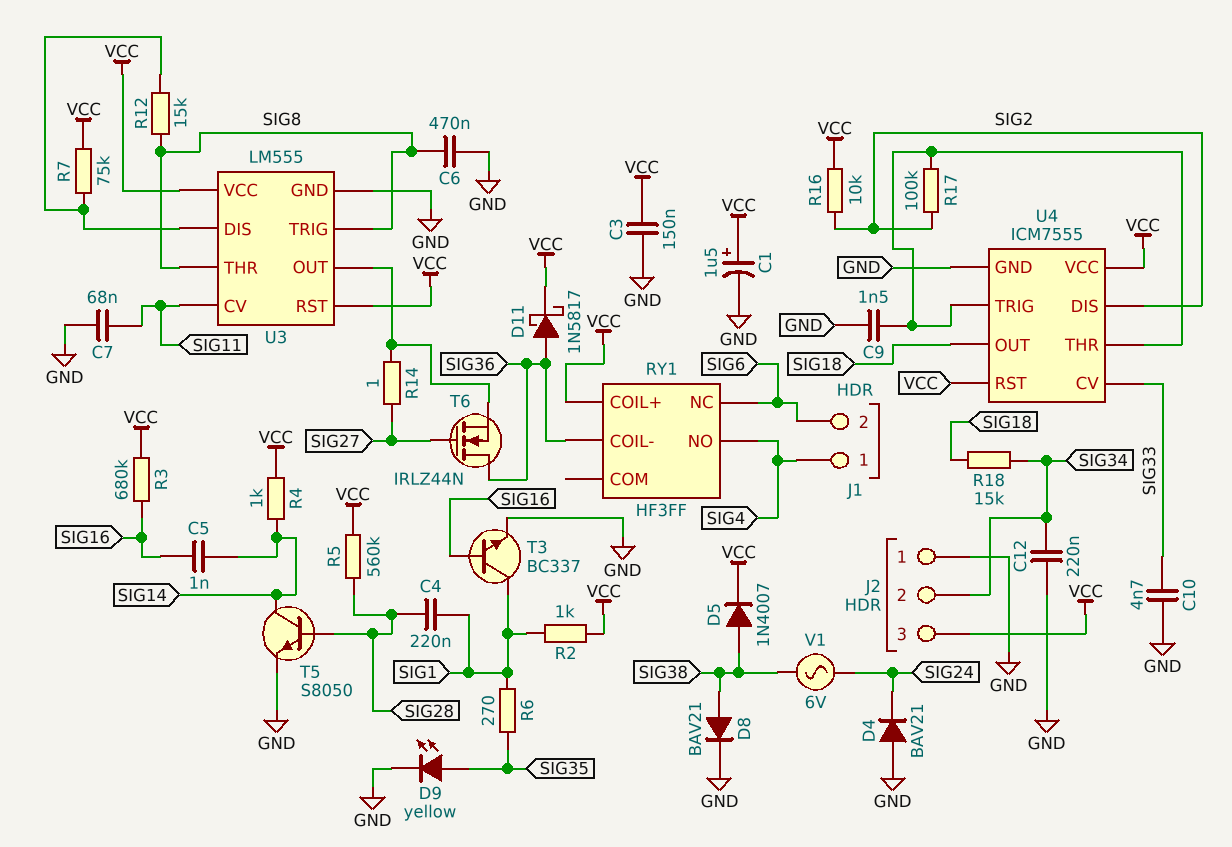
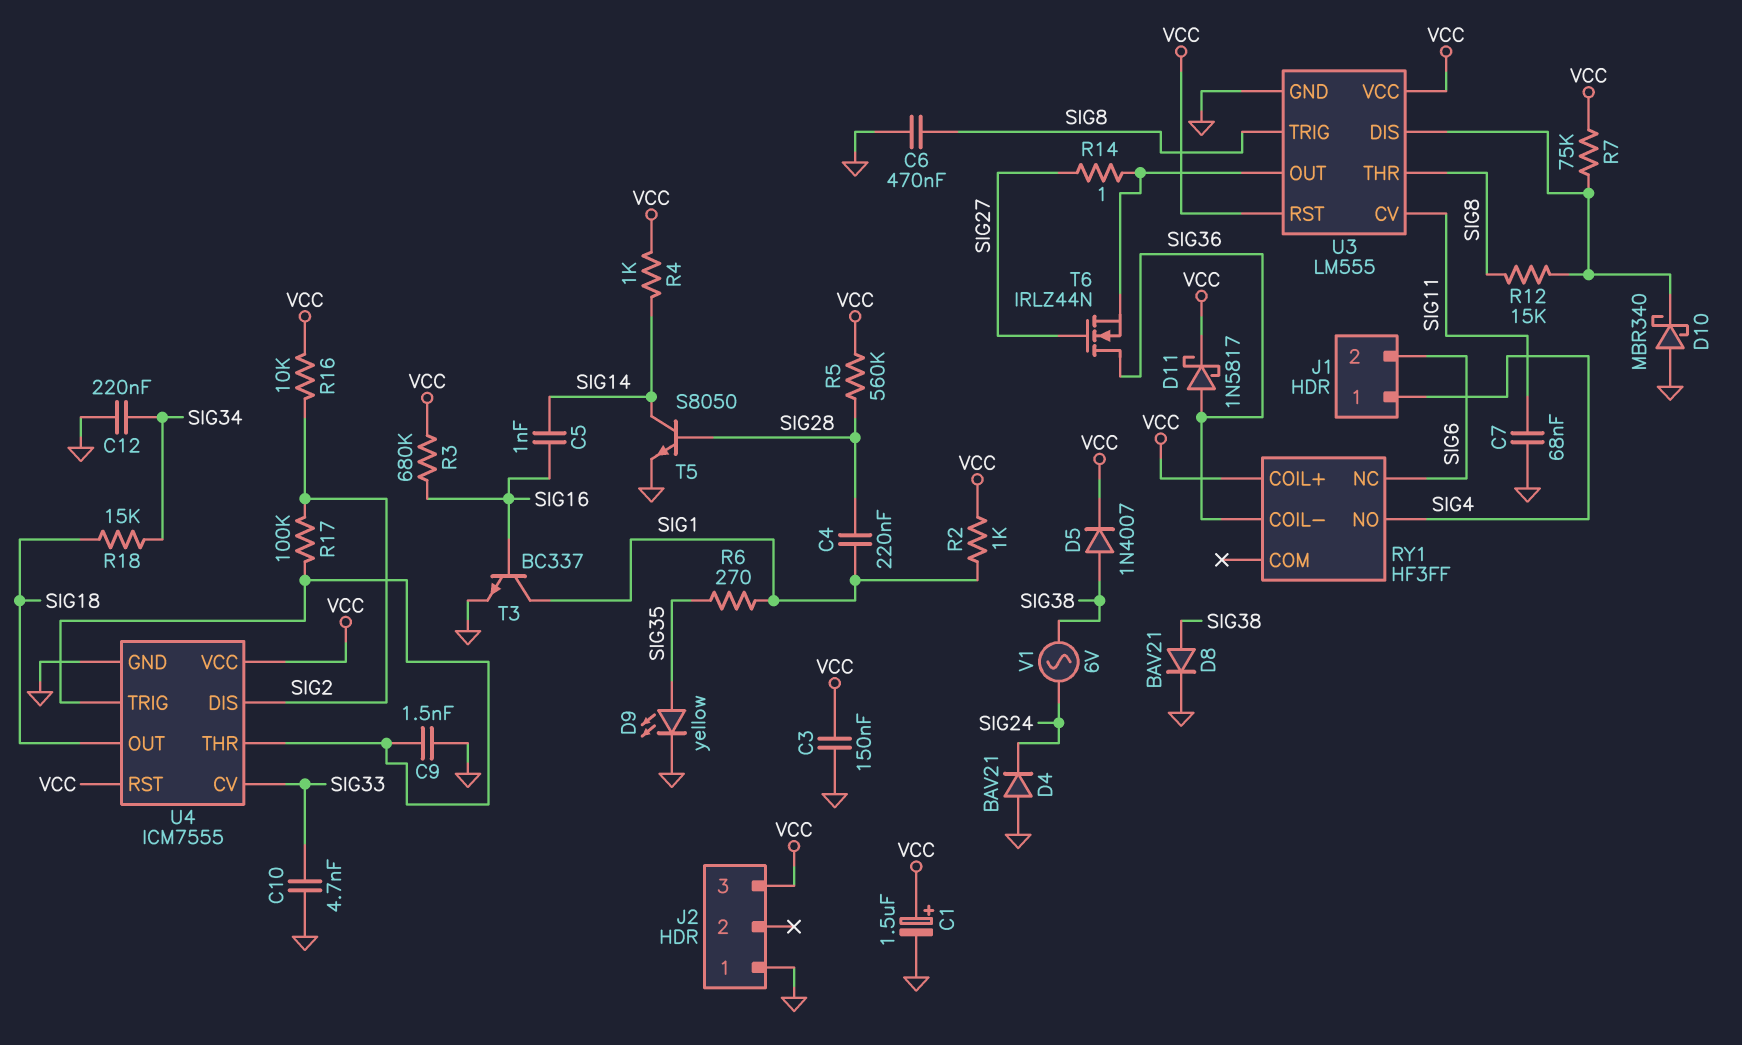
D10: none -> schottky MBR340 (A GND, K U3/DIS)
J2 pin 2: SIG34 -> none

